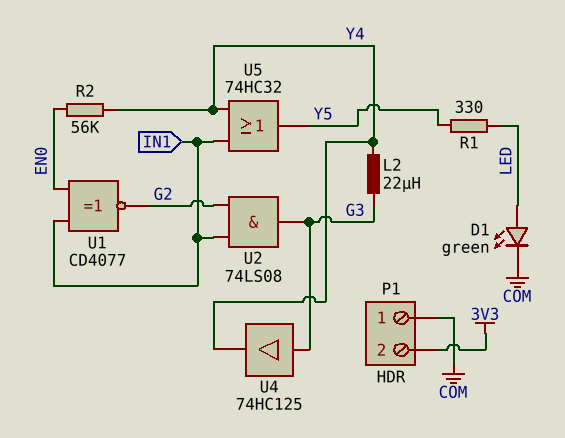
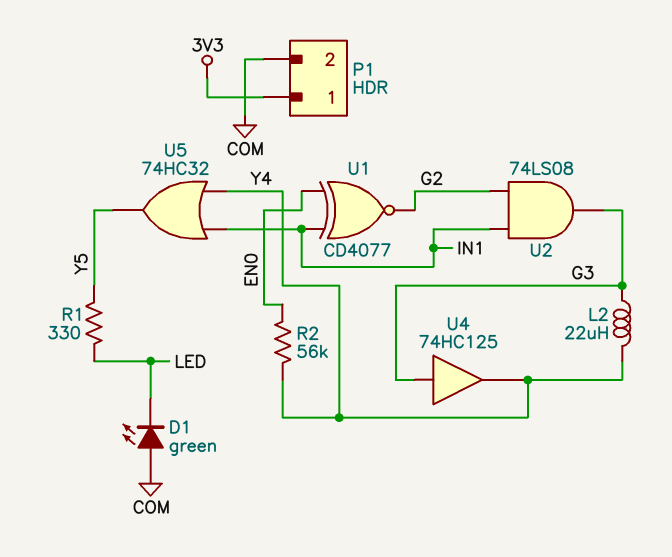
D1: LED green (A LED, K COM) -> LED green (A COM, K LED)
P1 pin 1: COM -> 3V3
P1 pin 2: 3V3 -> COM

